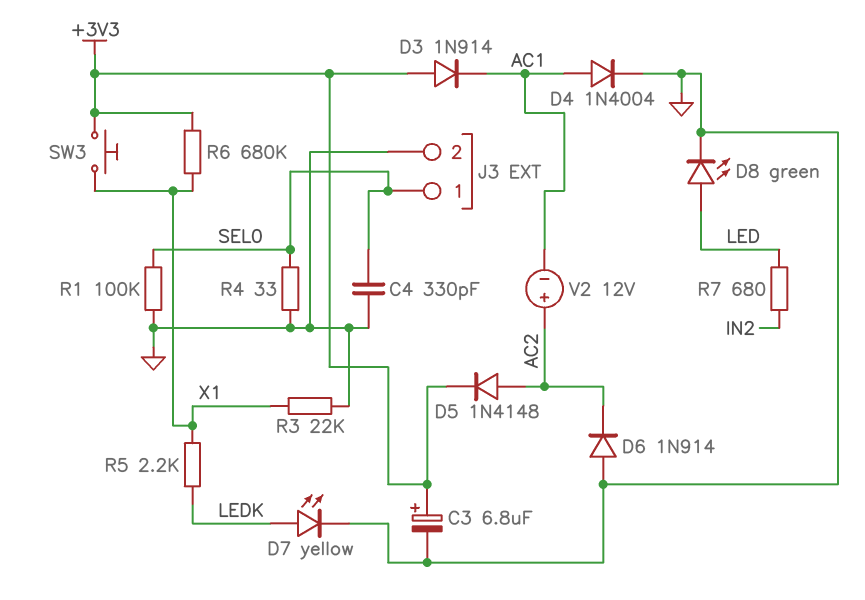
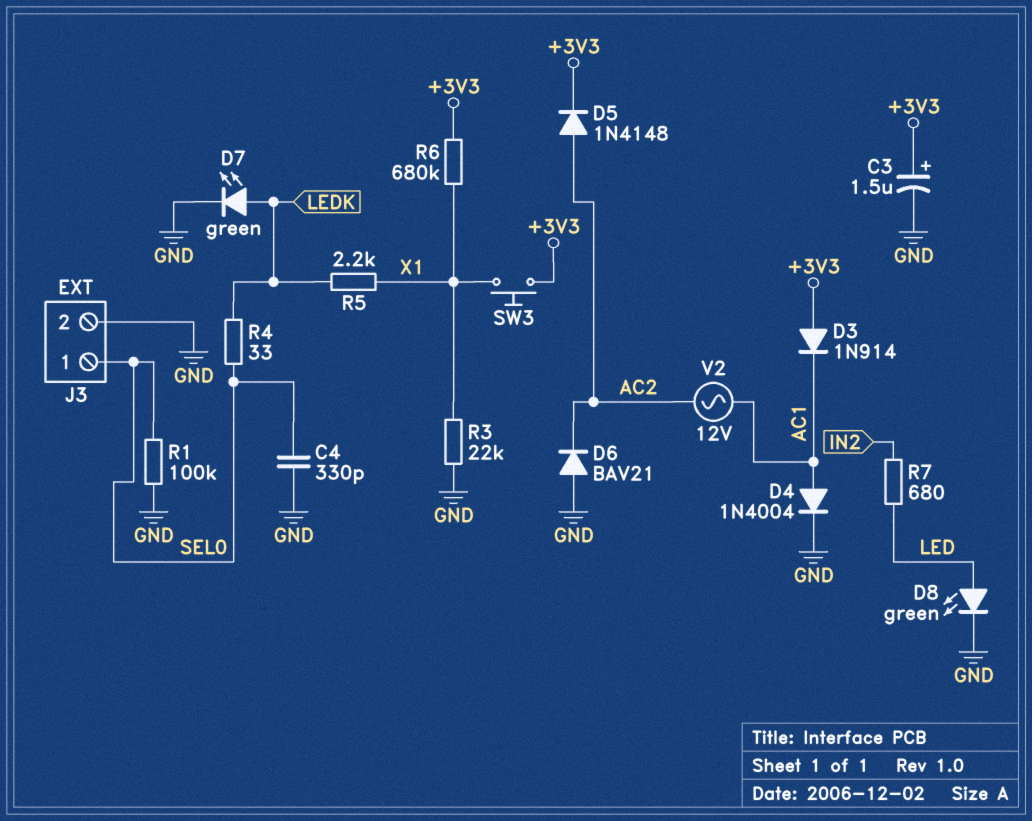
C3: 6.8uF (plus +3V3, minus GND) -> 1.5uF (plus +3V3, minus GND)
D6: diode 1N914 (A GND, K AC2) -> diode BAV21 (A GND, K AC2)
D7: LED yellow (A LEDK, K GND) -> LED green (A LEDK, K GND)
R4: 33 (GND, SEL0) -> 33 (LEDK, SEL0)
V2: 12V (plus AC2, minus AC1) -> AC 12V (AC1, AC2)

